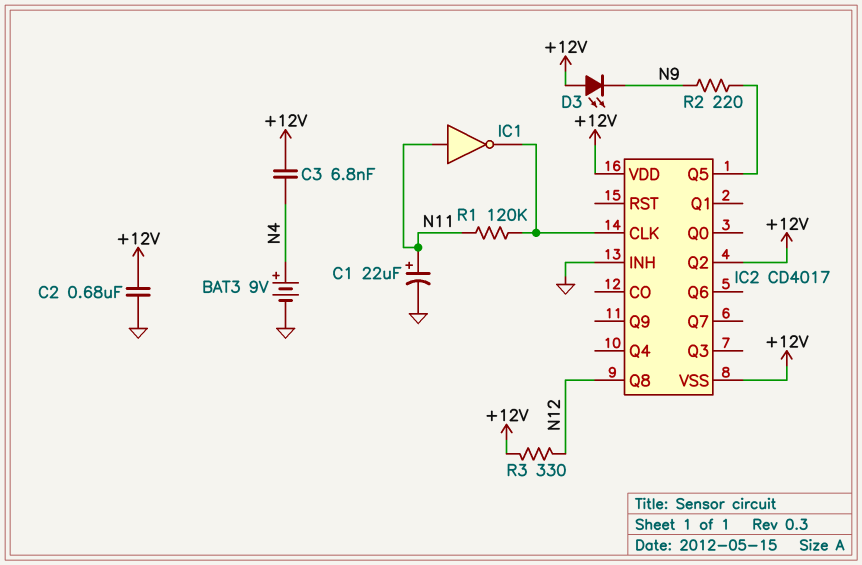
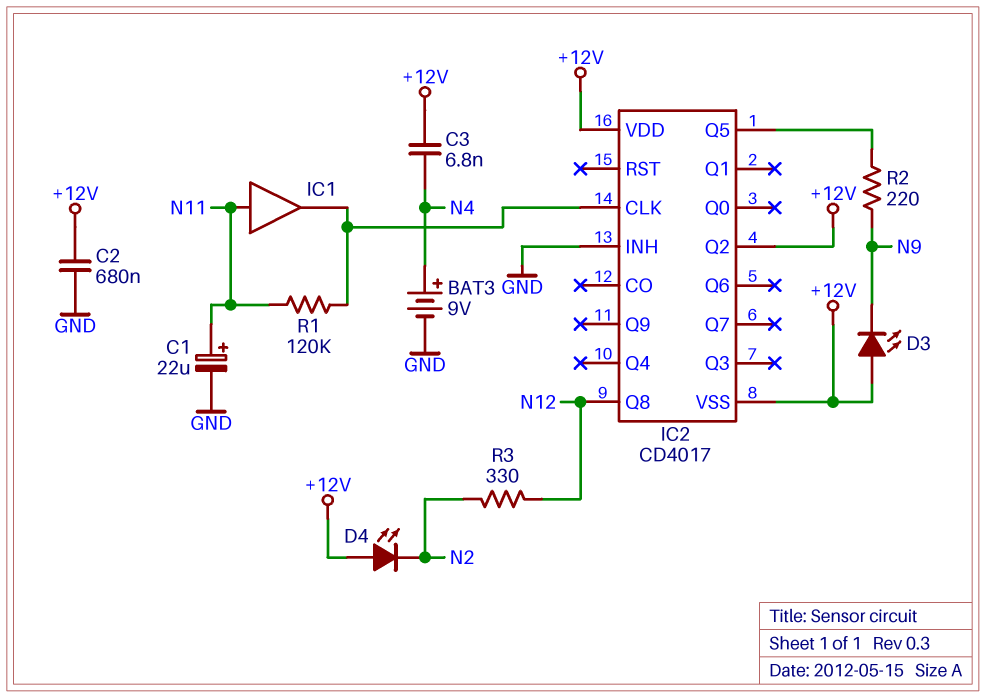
D4: none -> LED (A +12V, K N2)
IC1: NOT (in N11, out IC2/CLK) -> buffer (in N11, out IC2/CLK)
R3: 330 (+12V, N12) -> 330 (N2, N12)

